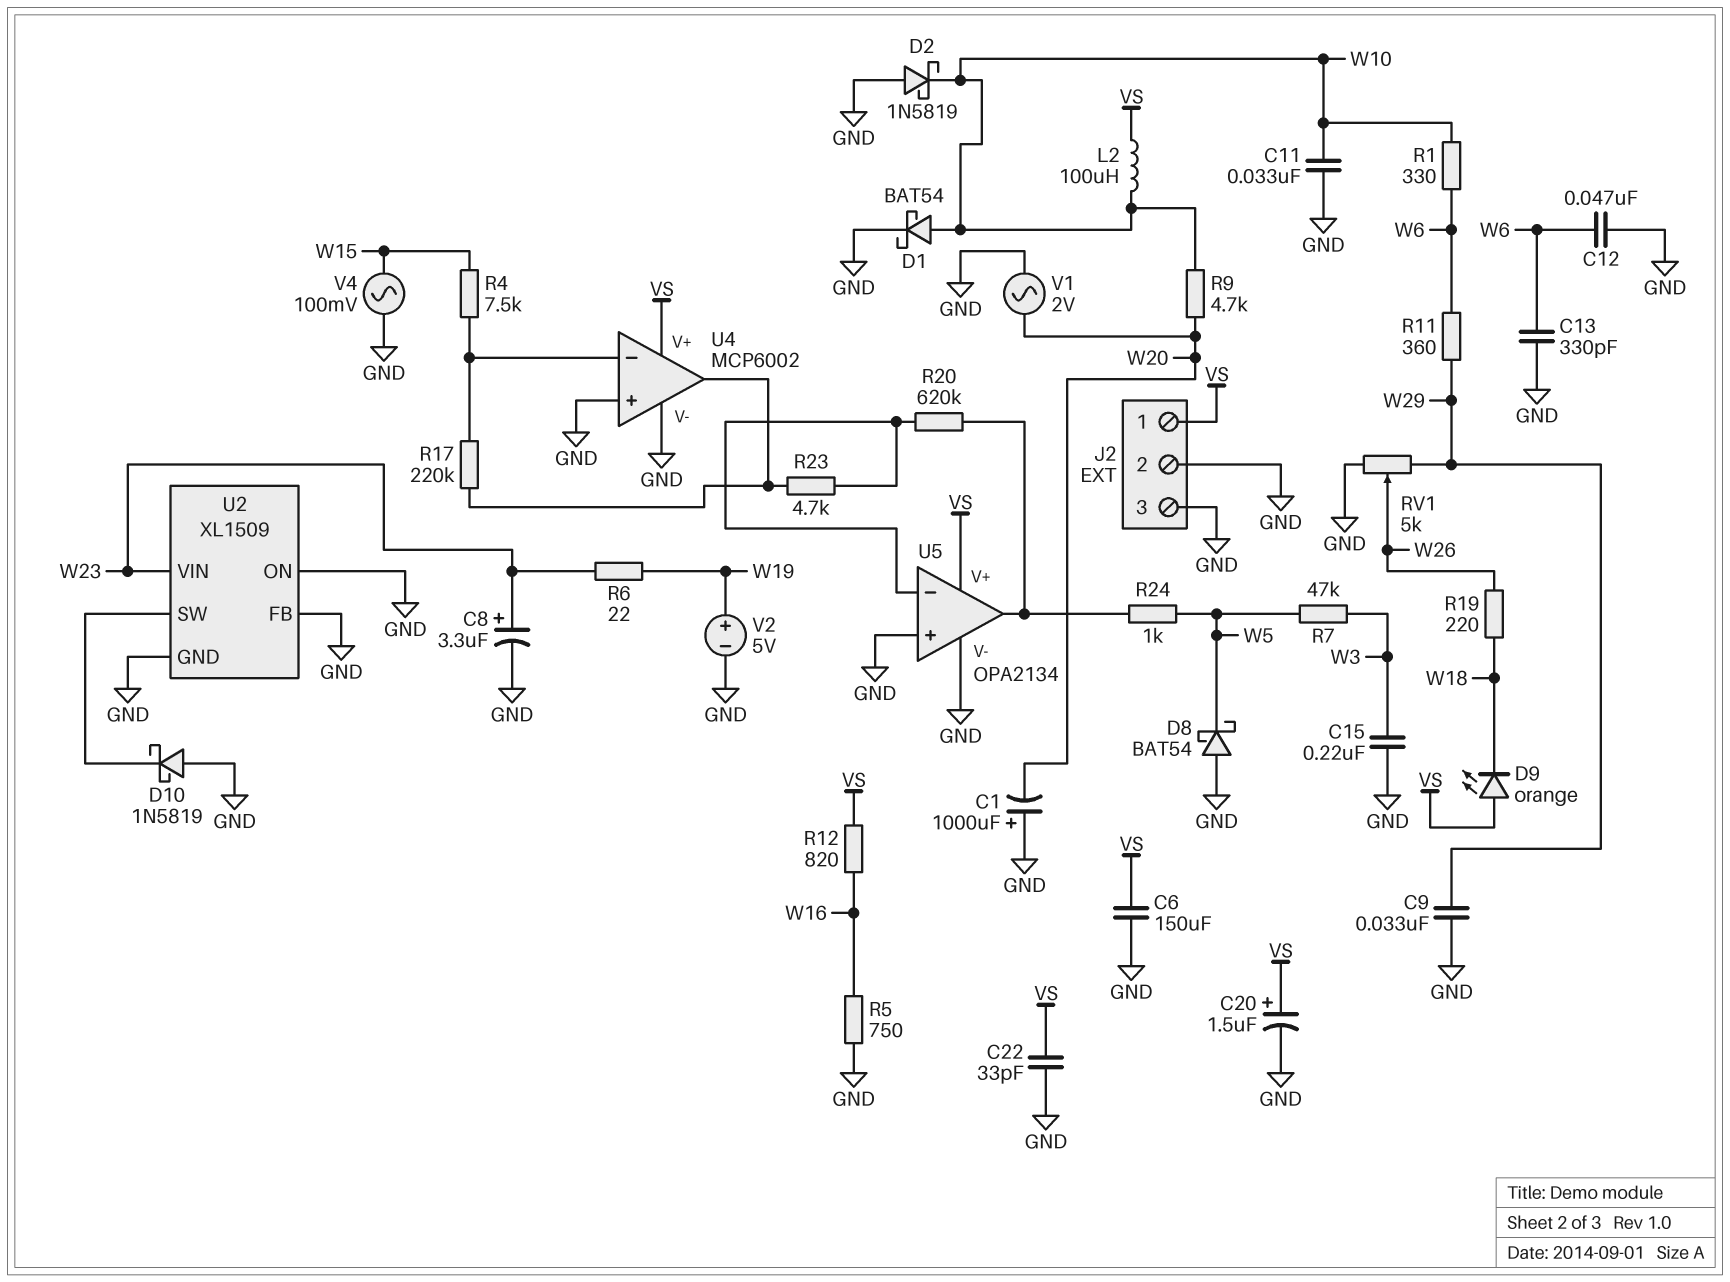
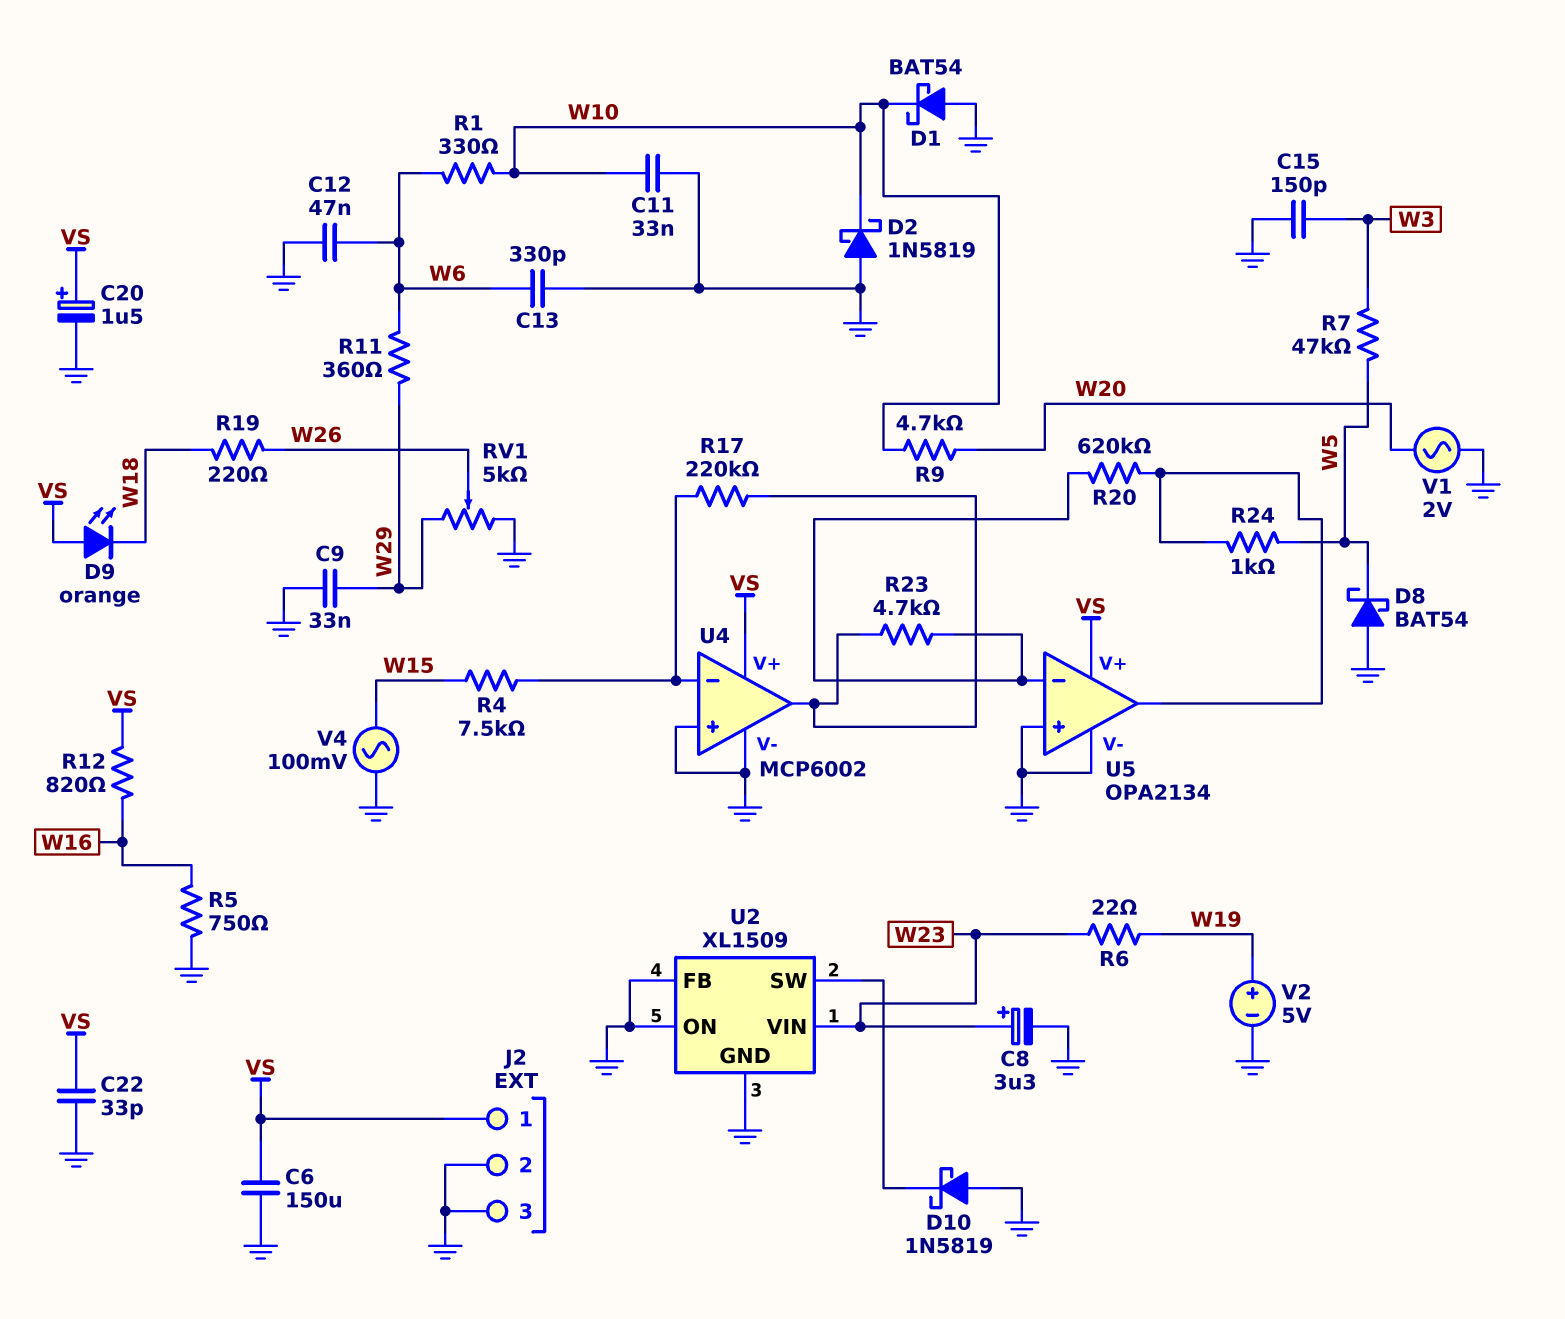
C1: 1000uF (plus GND, minus W20) -> none
C15: 220nF (GND, W3) -> 150pF (GND, W3)
D1: schottky BAT54 (A W10, K GND) -> schottky BAT54 (A GND, K W10)
L2: 100uH (VS, W10) -> none

